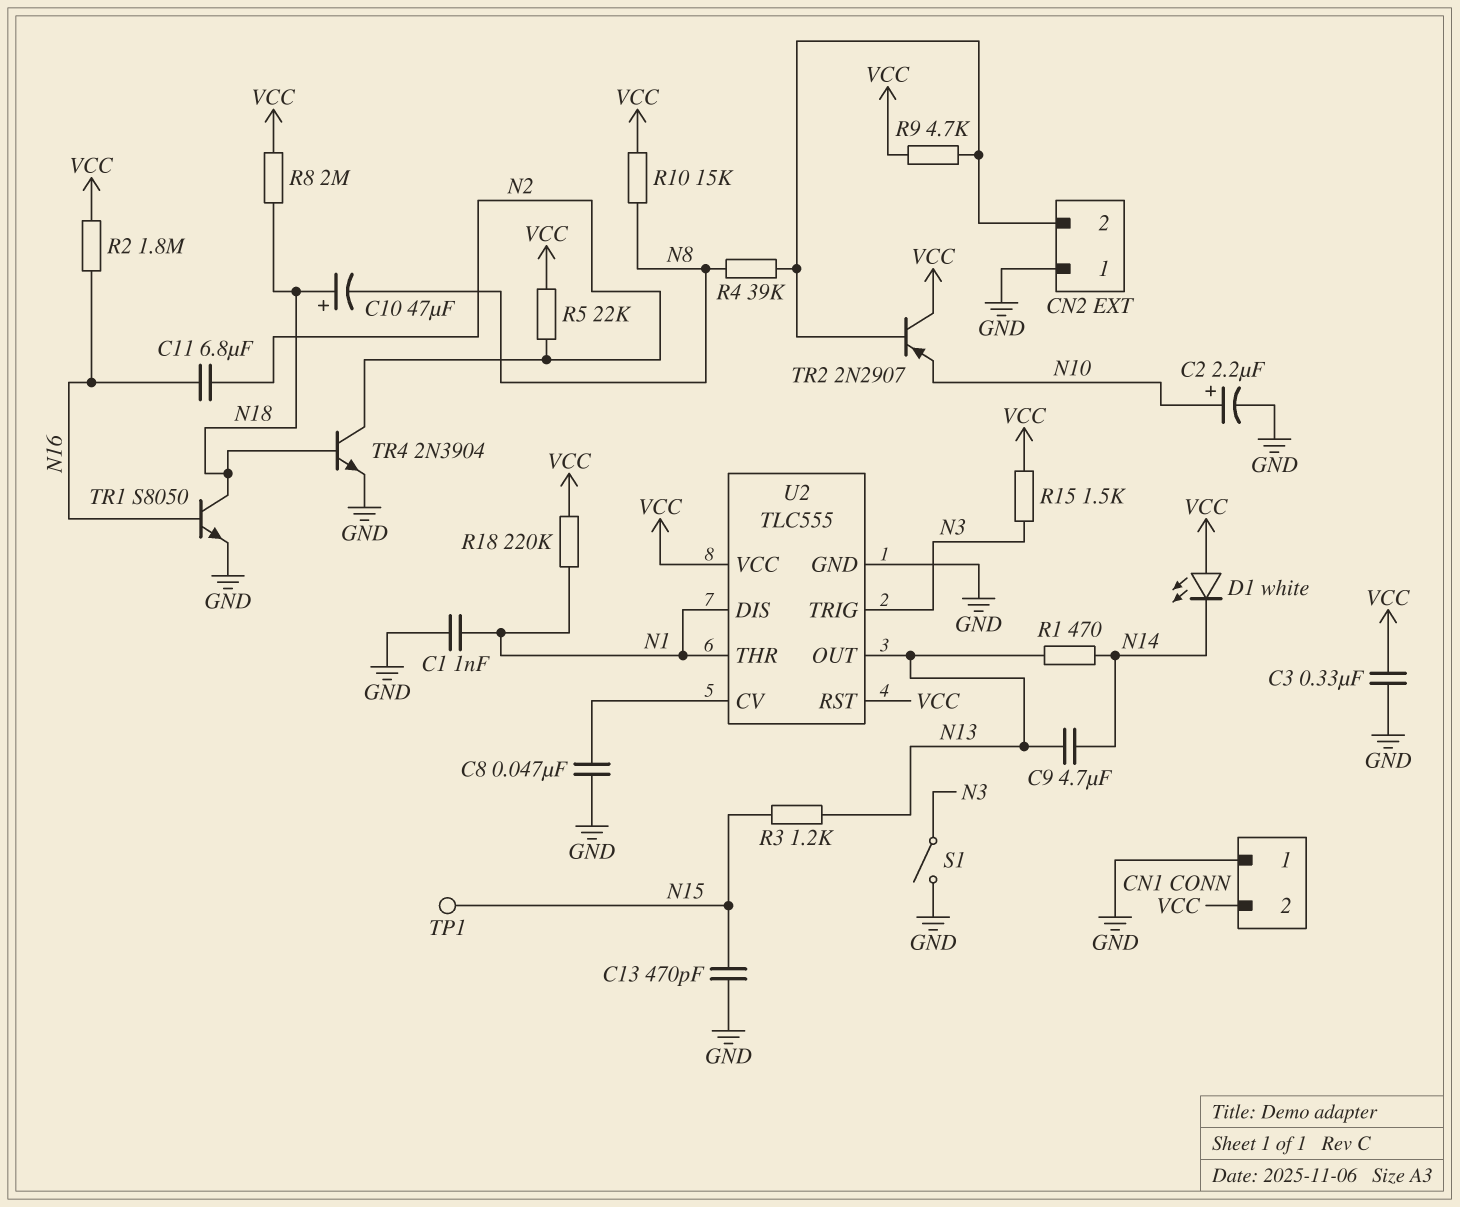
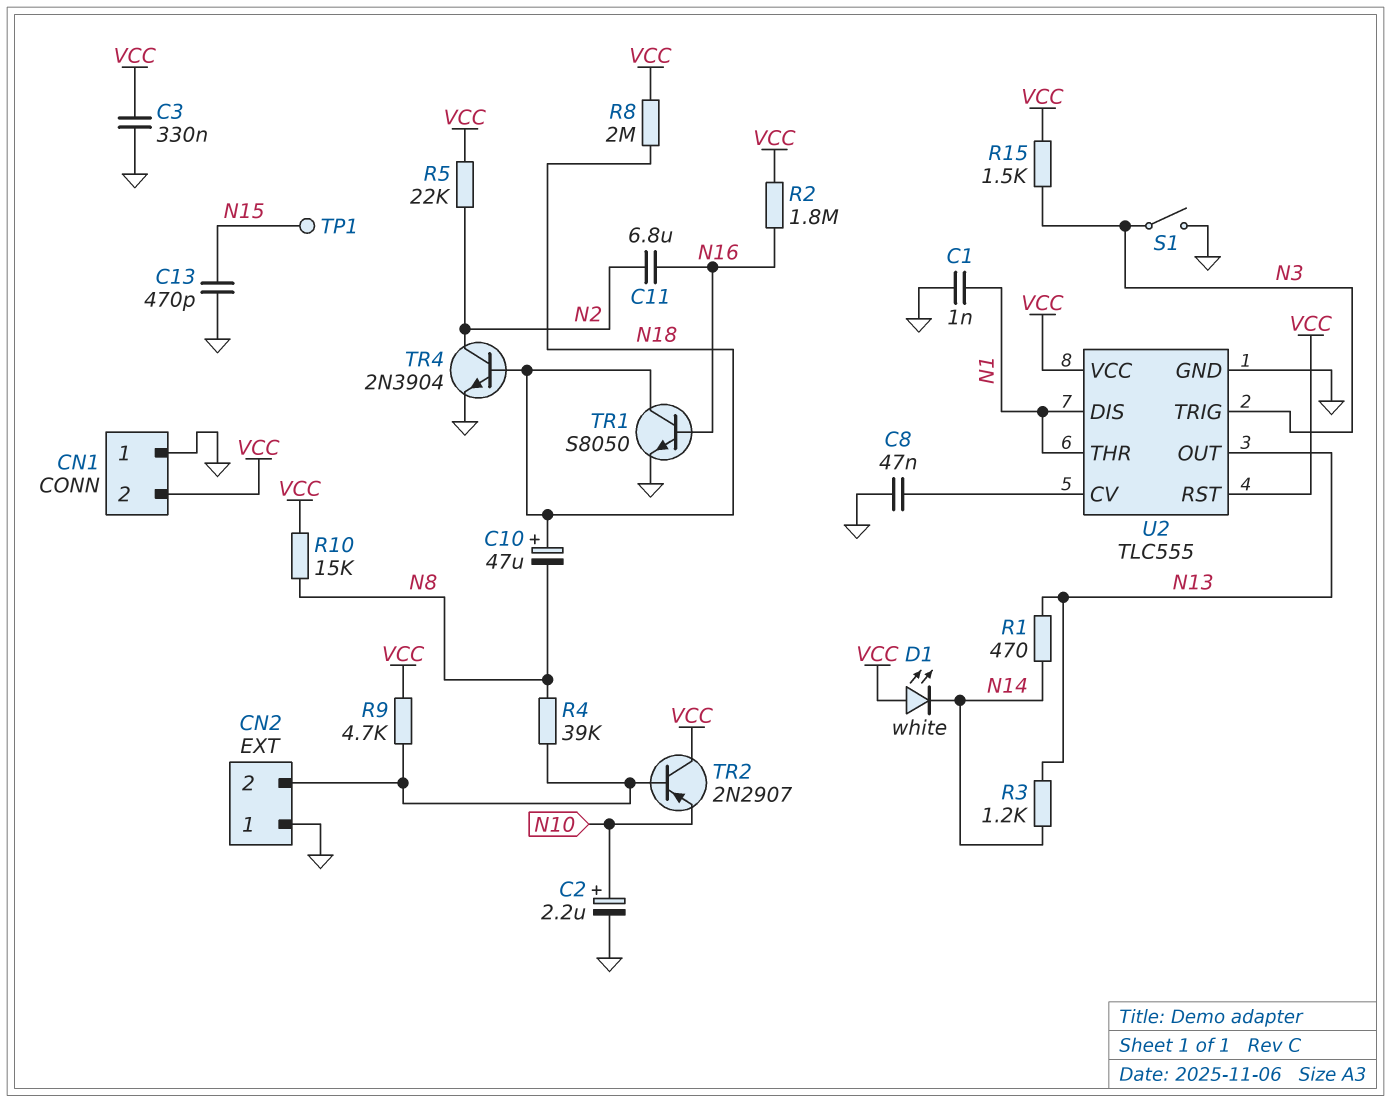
C9: 4.7uF (N13, N14) -> none
R3: 1.2k (N13, N15) -> 1.2k (N13, N14)
R18: 220k (N1, VCC) -> none

